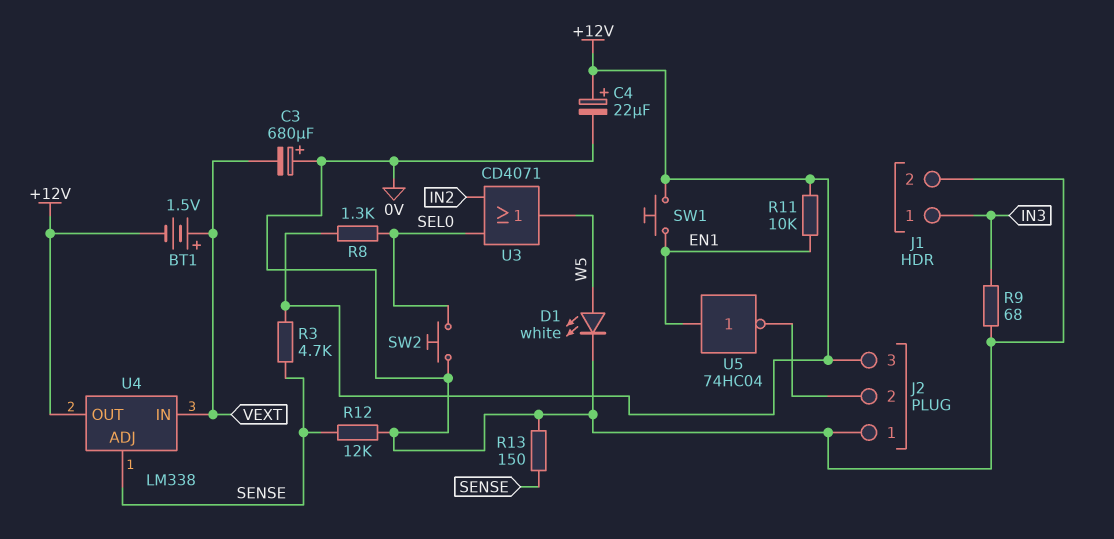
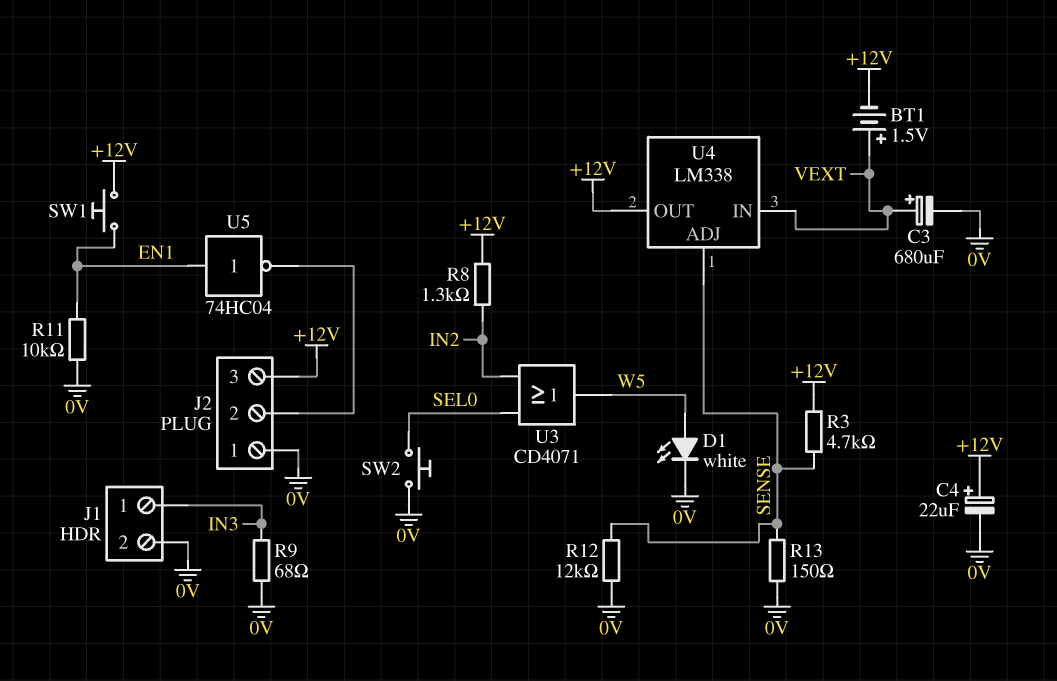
C3: 680uF (plus 0V, minus VEXT) -> 680uF (plus VEXT, minus 0V)
R8: 1.3k (+12V, SEL0) -> 1.3k (+12V, IN2)
R11: 10k (+12V, EN1) -> 10k (0V, EN1)

